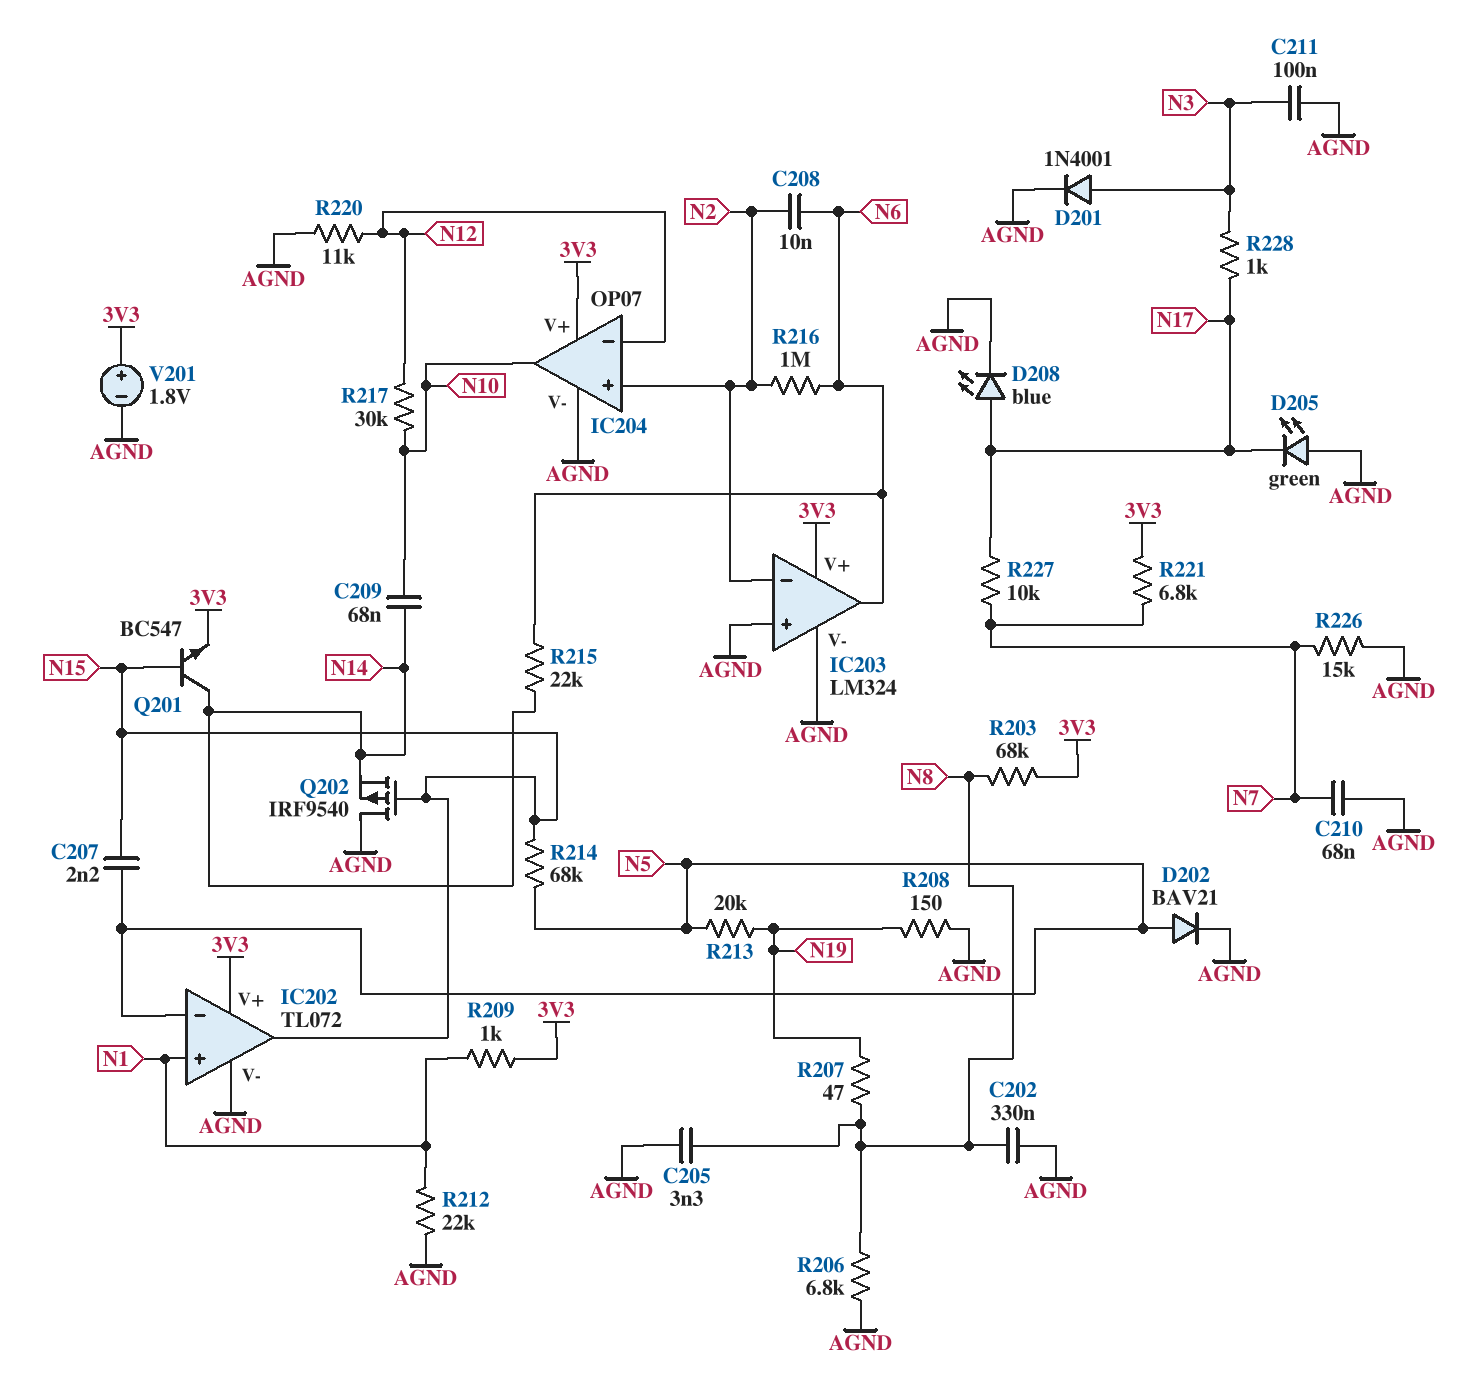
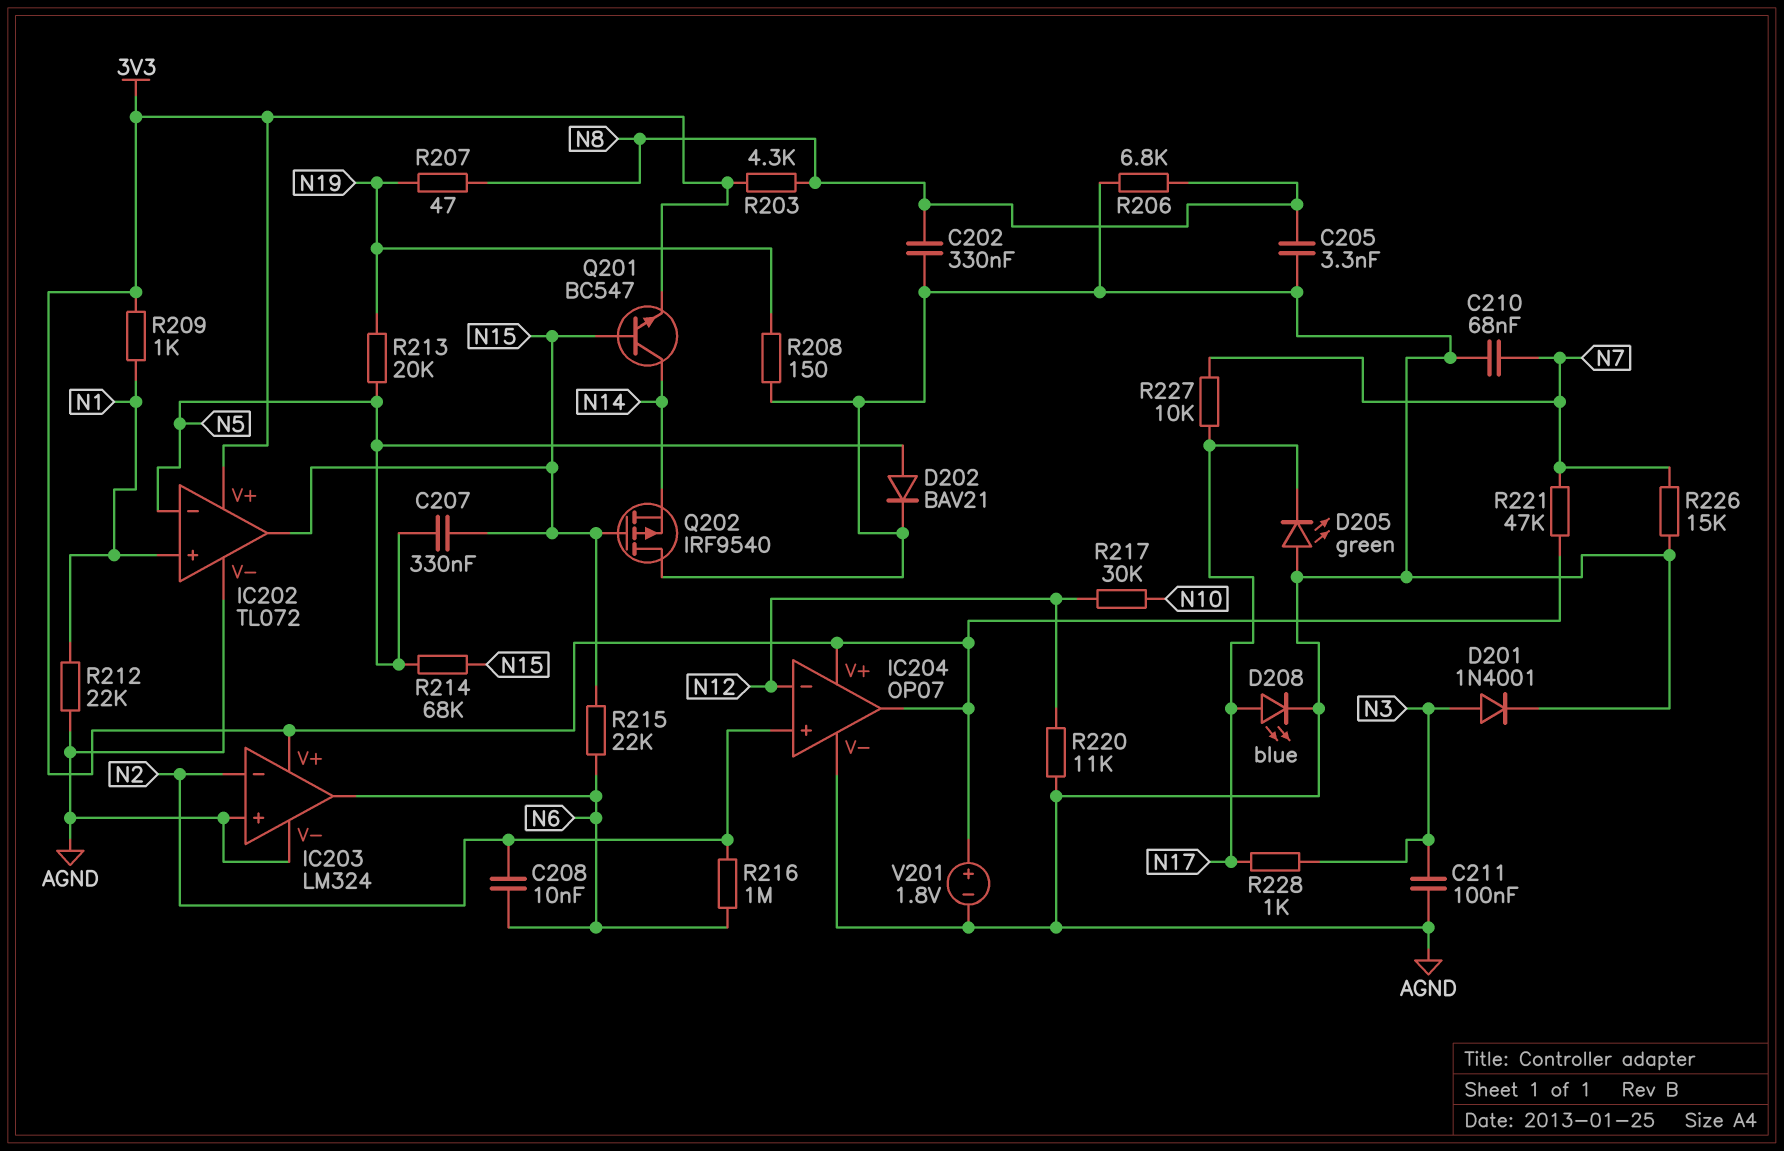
C207: 2.2nF (N5, N15) -> 330nF (N5, N15)
C209: 68nF (N10, N14) -> none
IC204 pin out: N10 -> 3V3
R203: 68k (3V3, N8) -> 4.3k (3V3, N8)
R215: 22k (N6, N14) -> 22k (N6, N15)
R221: 6.8k (3V3, N7) -> 47k (3V3, N7)

